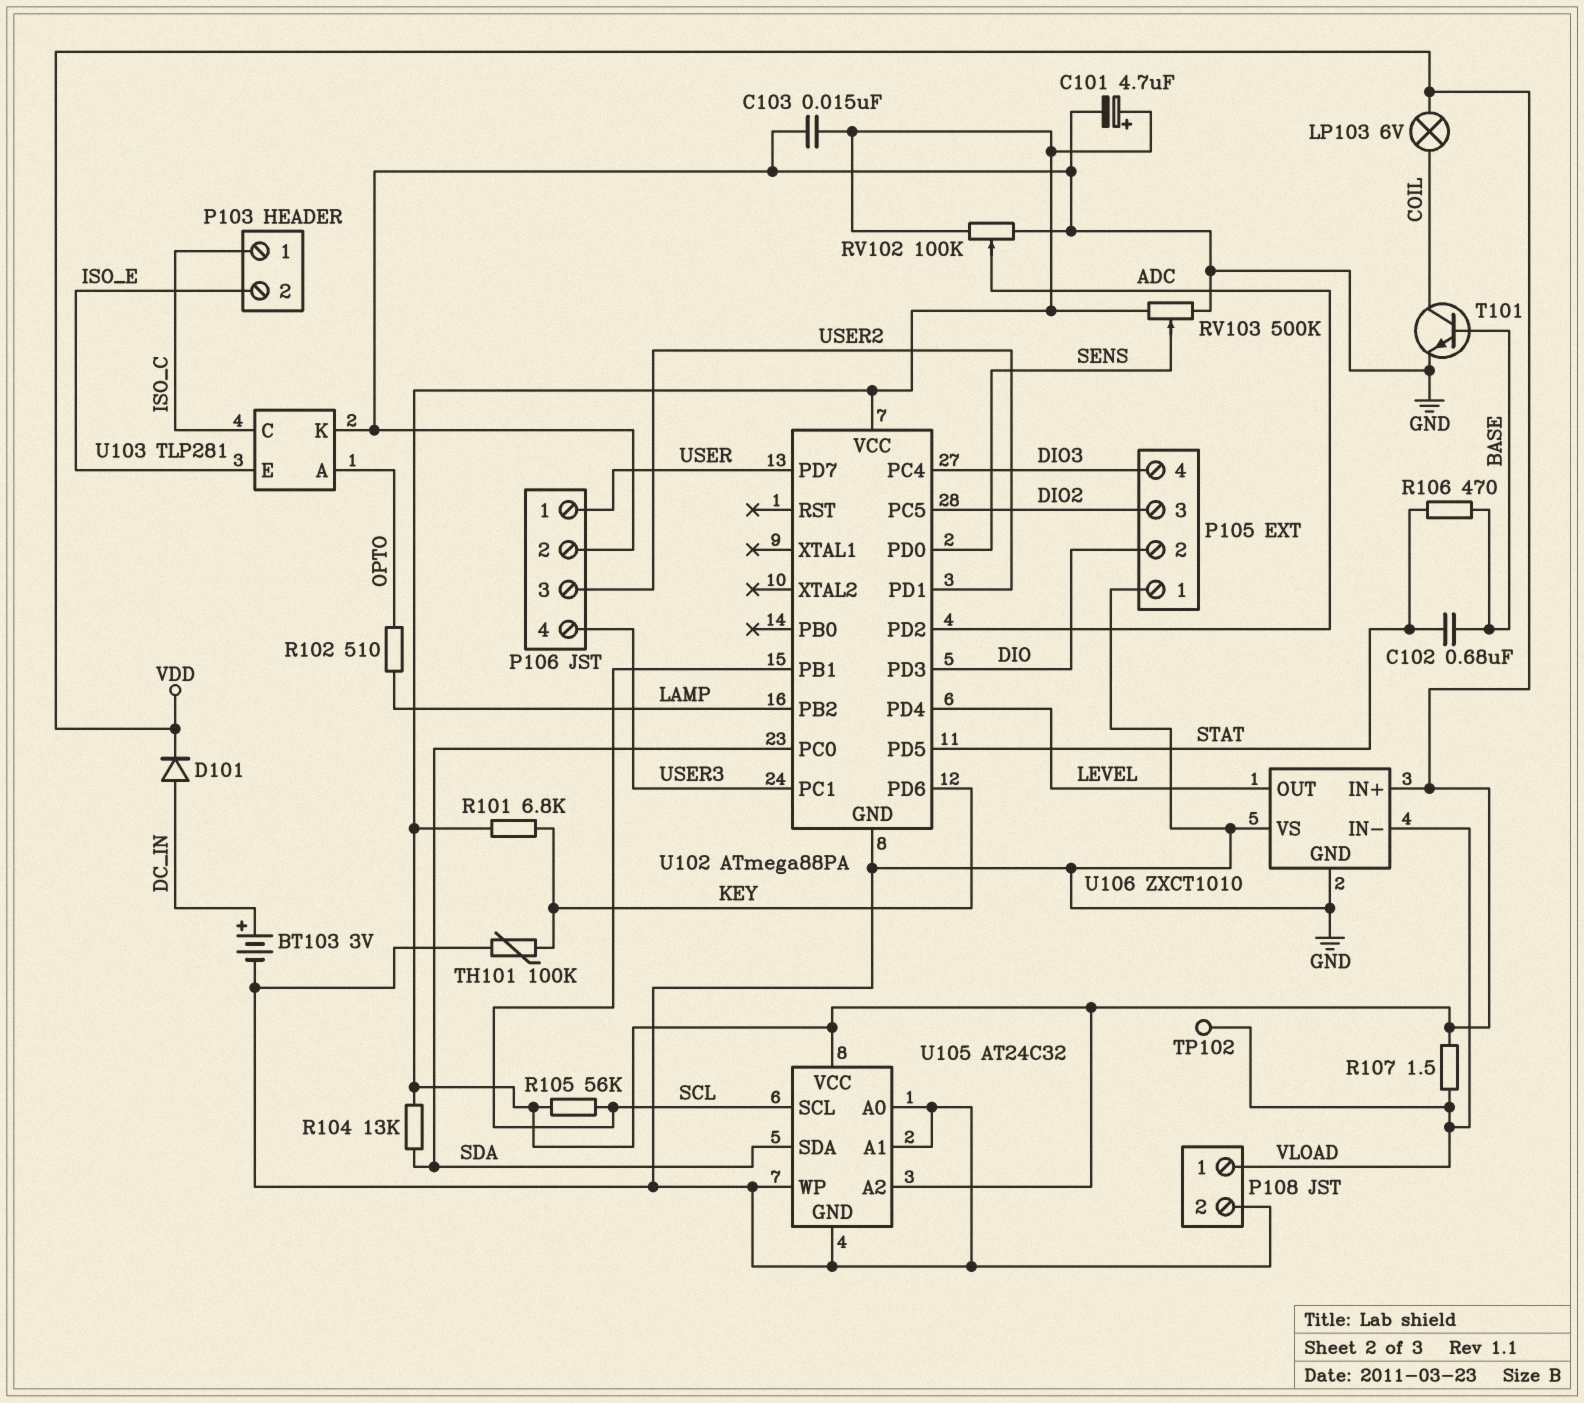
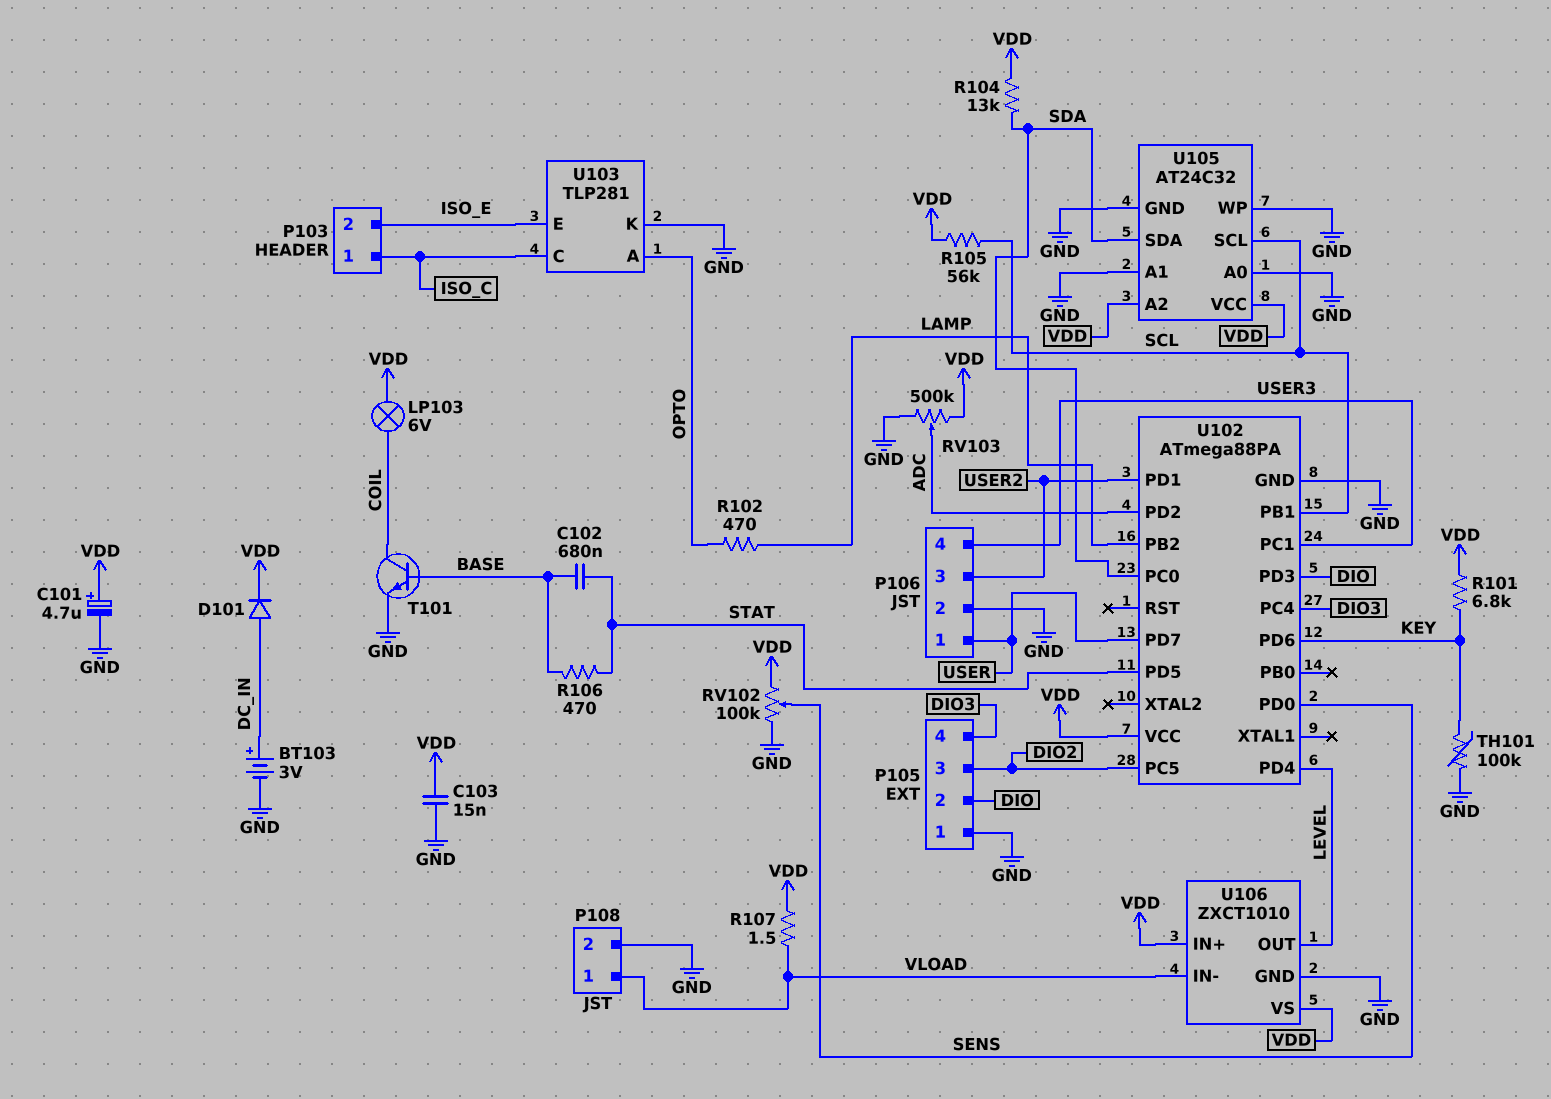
R102: 510 (LAMP, OPTO) -> 470 (LAMP, OPTO)
RV102: 100k (GND, VDD, wiper ADC) -> 100k (GND, VDD, wiper SENS)
RV103: 500k (GND, VDD, wiper SENS) -> 500k (GND, VDD, wiper ADC)
TP102: test point (VLOAD) -> none
U106 pin VS: GND -> VDD

